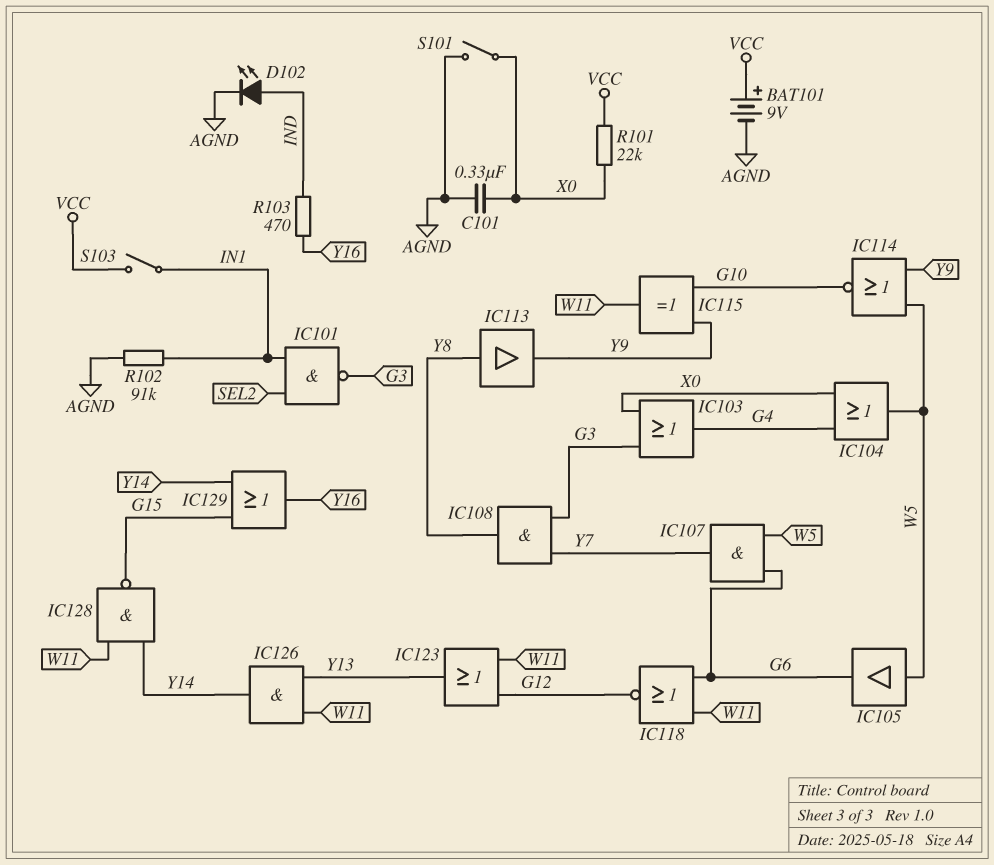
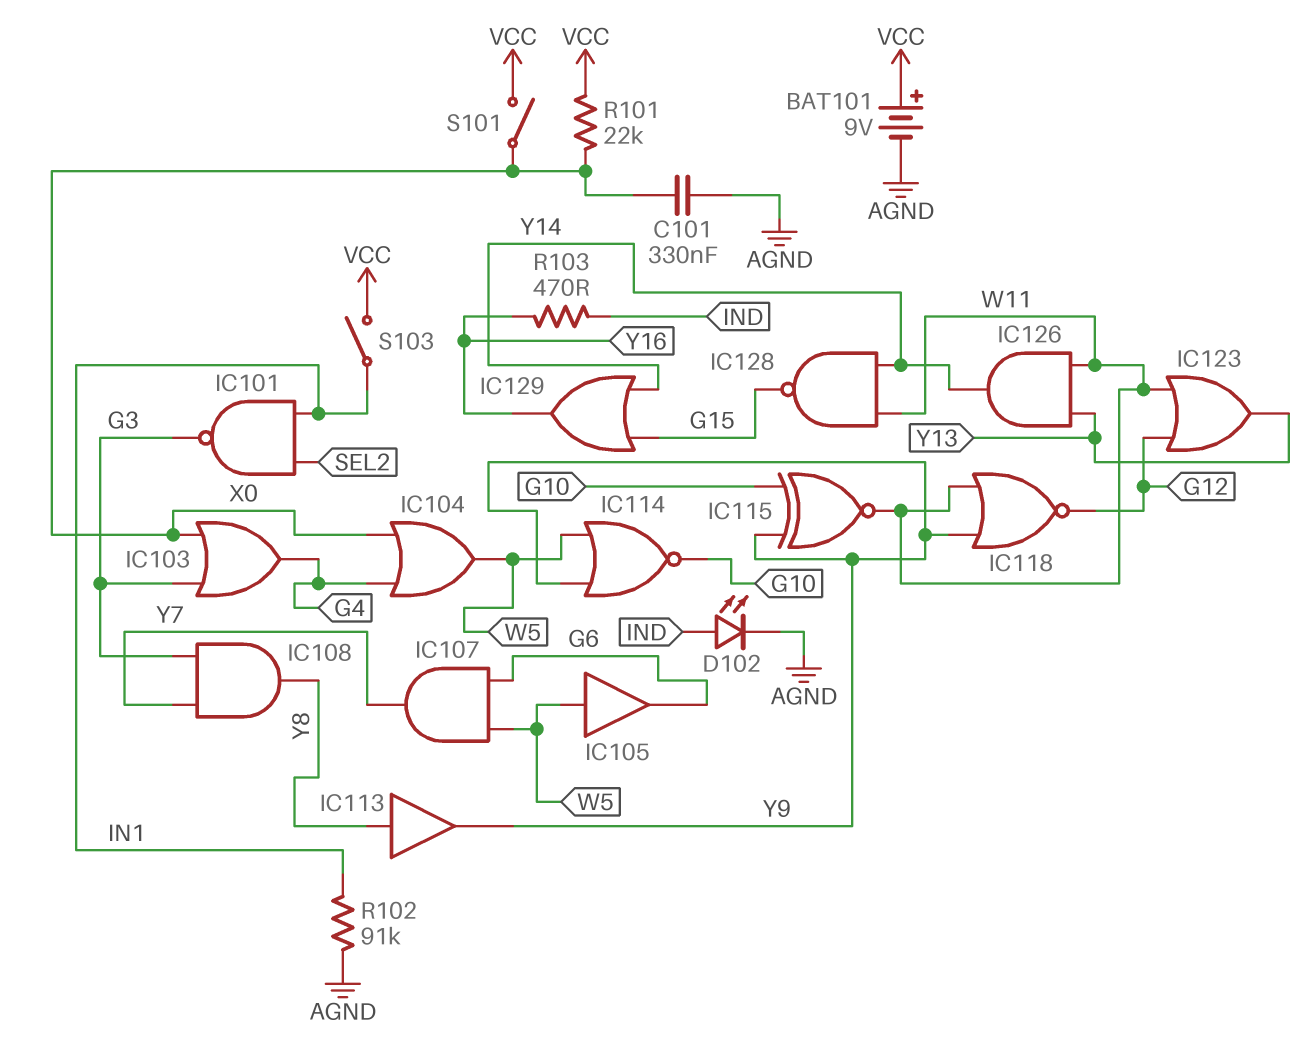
IC115: XOR (in G10, in Y9, out W11) -> XNOR (in G10, in Y9, out W11)
IC118: NOR (in G6, in W11, out G12) -> NOR (in W11, in Y9, out G12)
S101: switch (AGND, X0) -> switch (VCC, X0)

